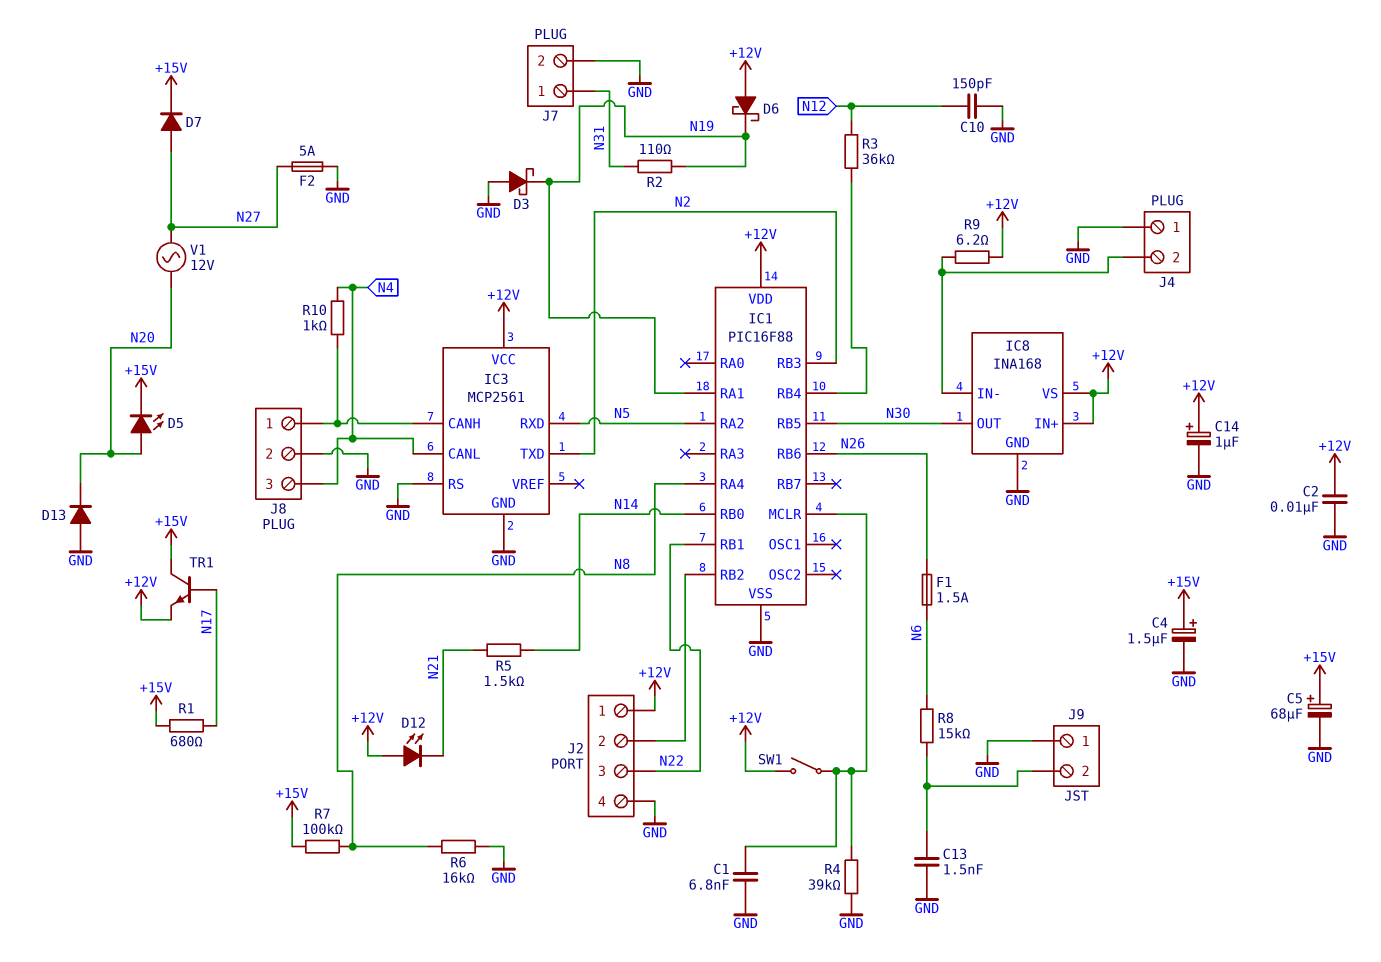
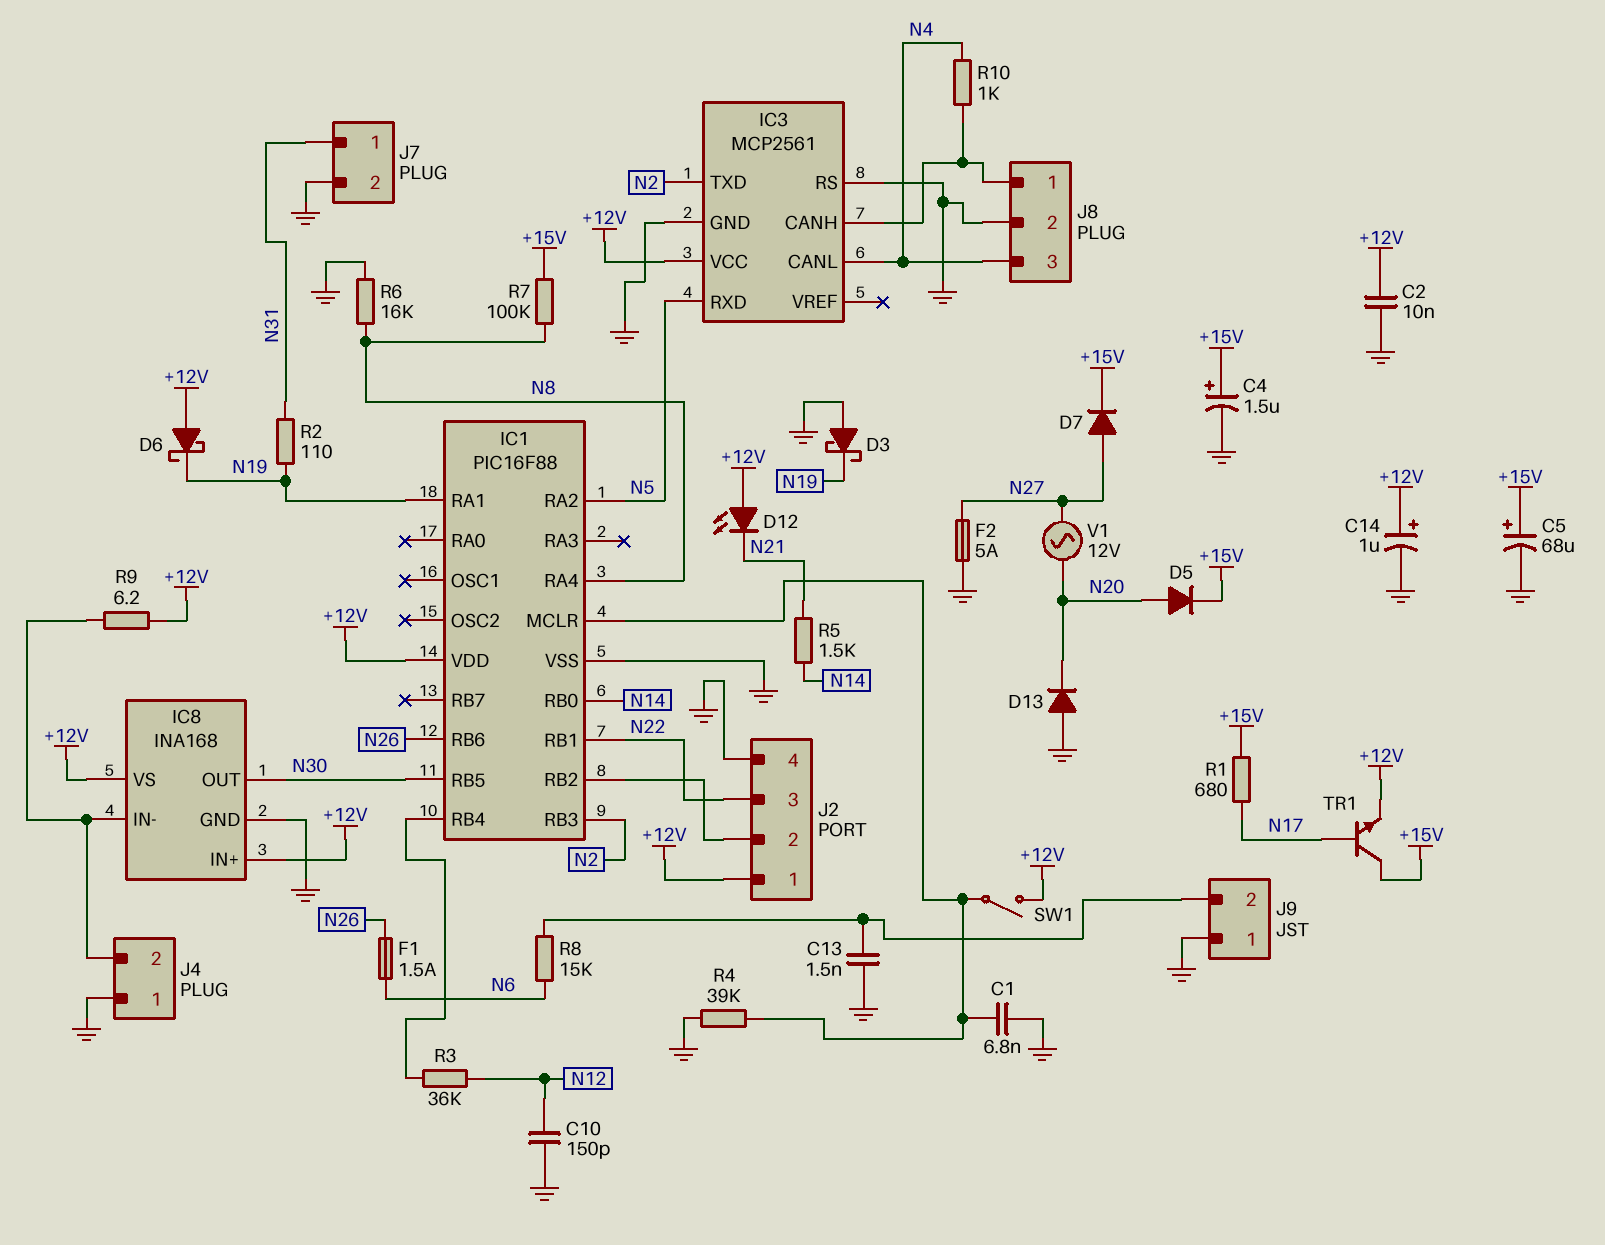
D5: LED (A N20, K +15V) -> diode (A N20, K +15V)

